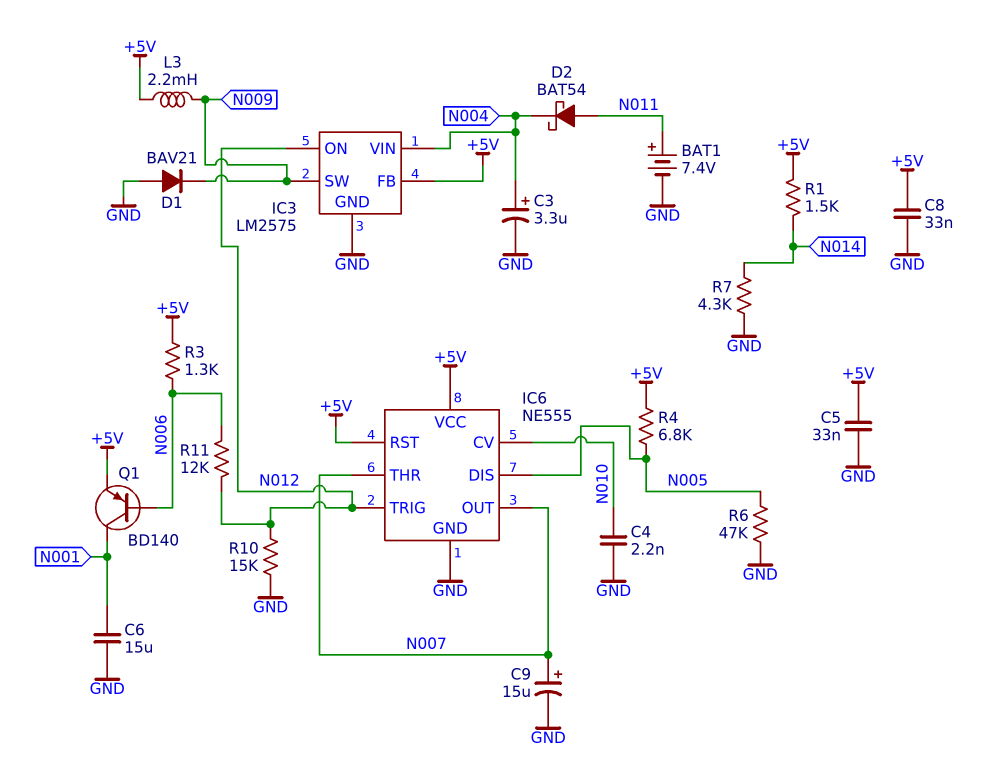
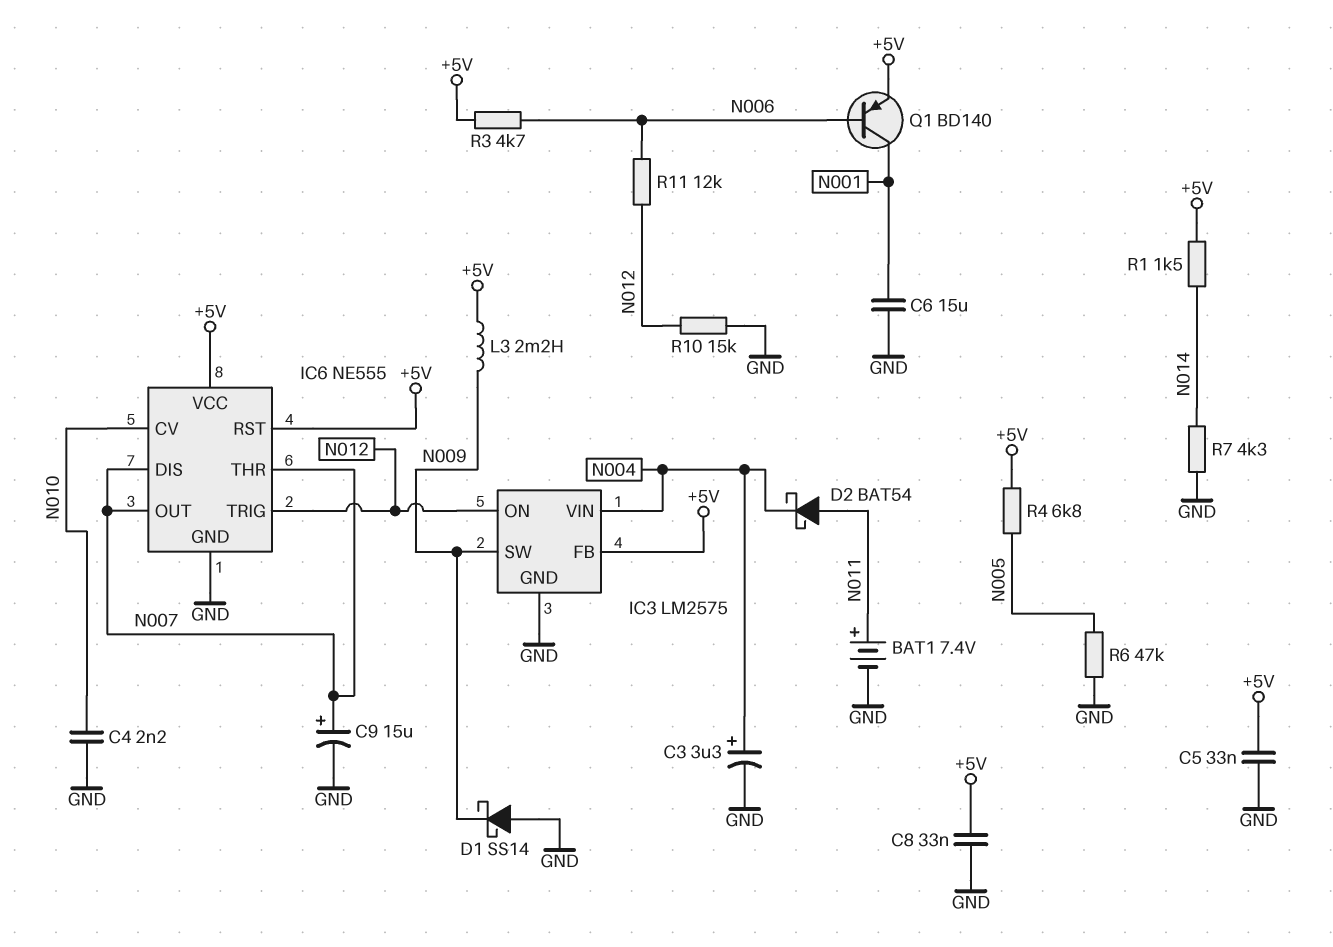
D1: diode BAV21 (A GND, K N009) -> schottky SS14 (A GND, K N009)
IC6 pin DIS: N005 -> N007
R3: 1.3k (+5V, N006) -> 4.7k (+5V, N006)

